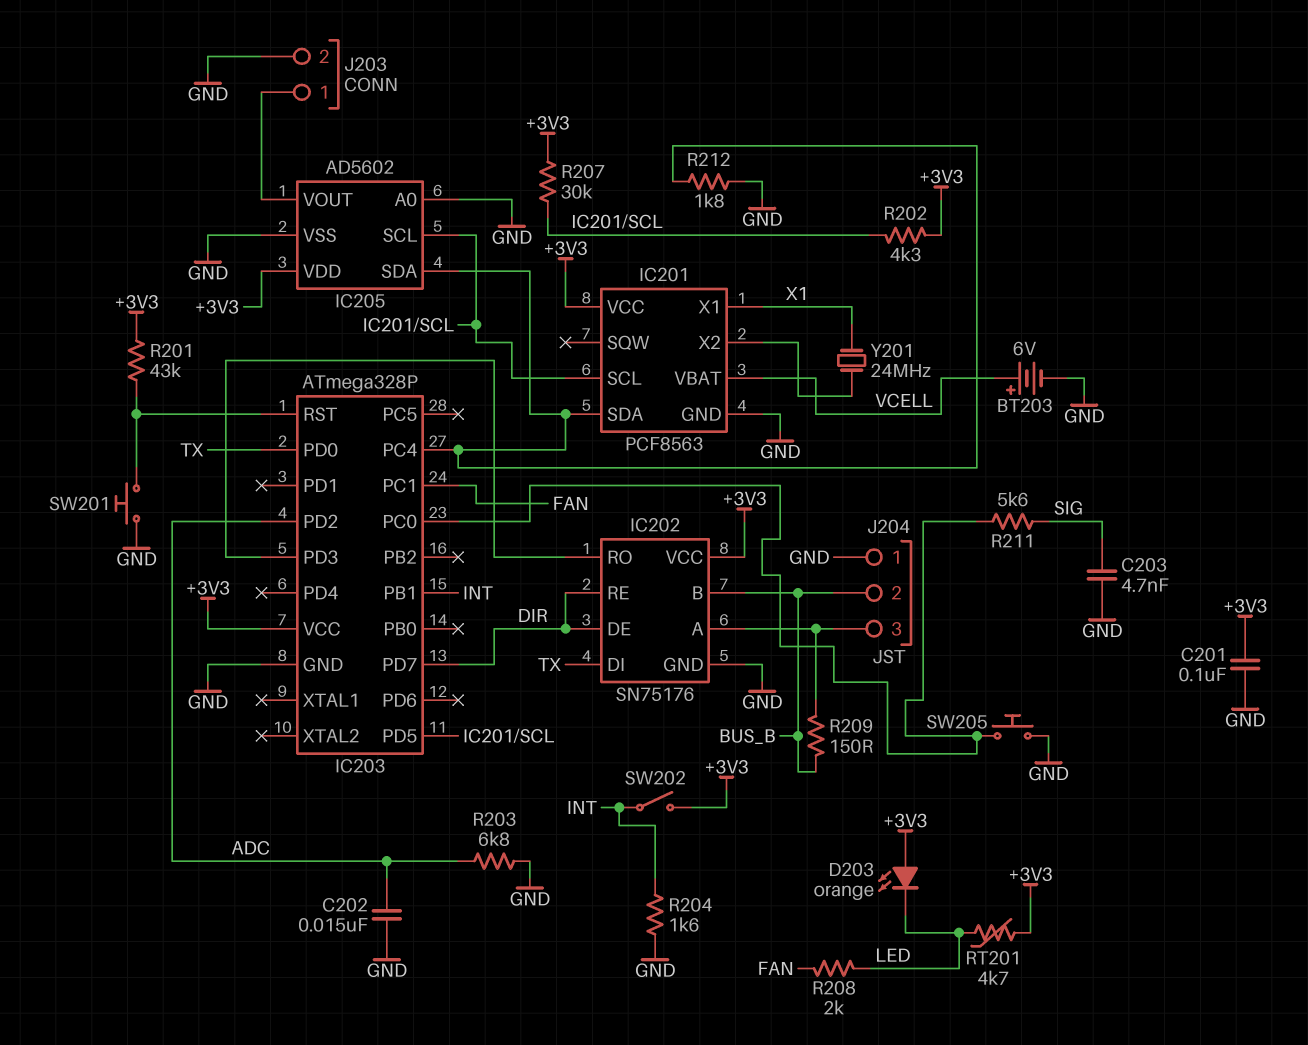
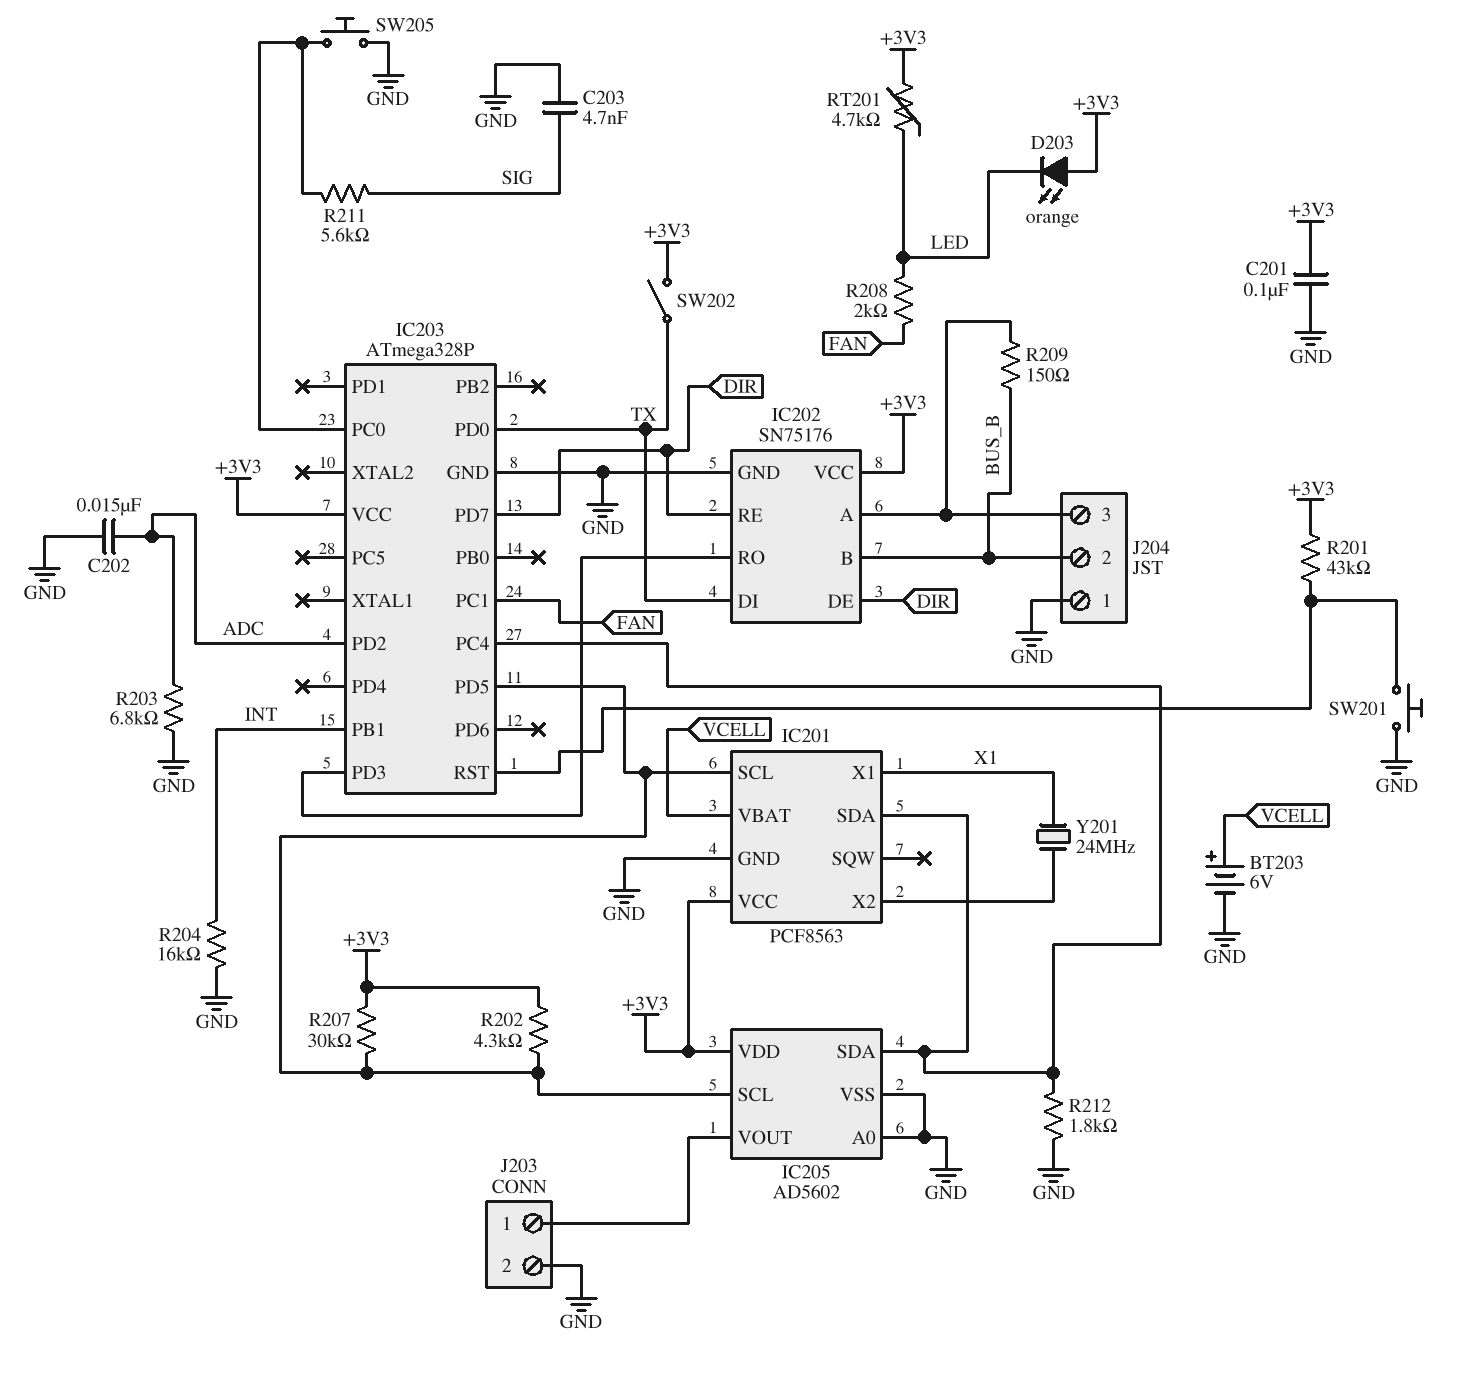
R204: 1.6k (GND, INT) -> 16k (GND, INT)
SW202: switch (+3V3, INT) -> switch (+3V3, TX)

